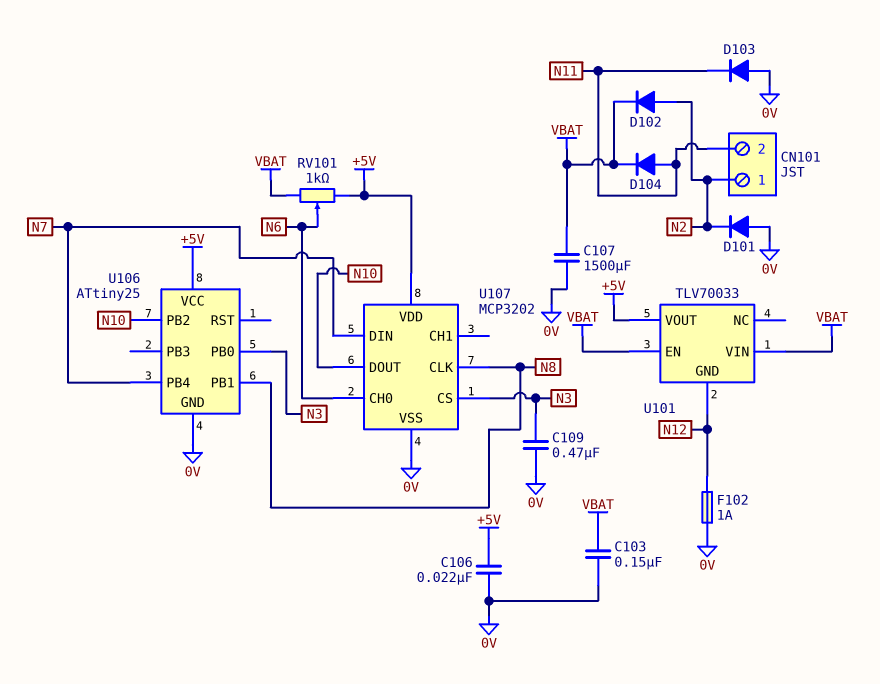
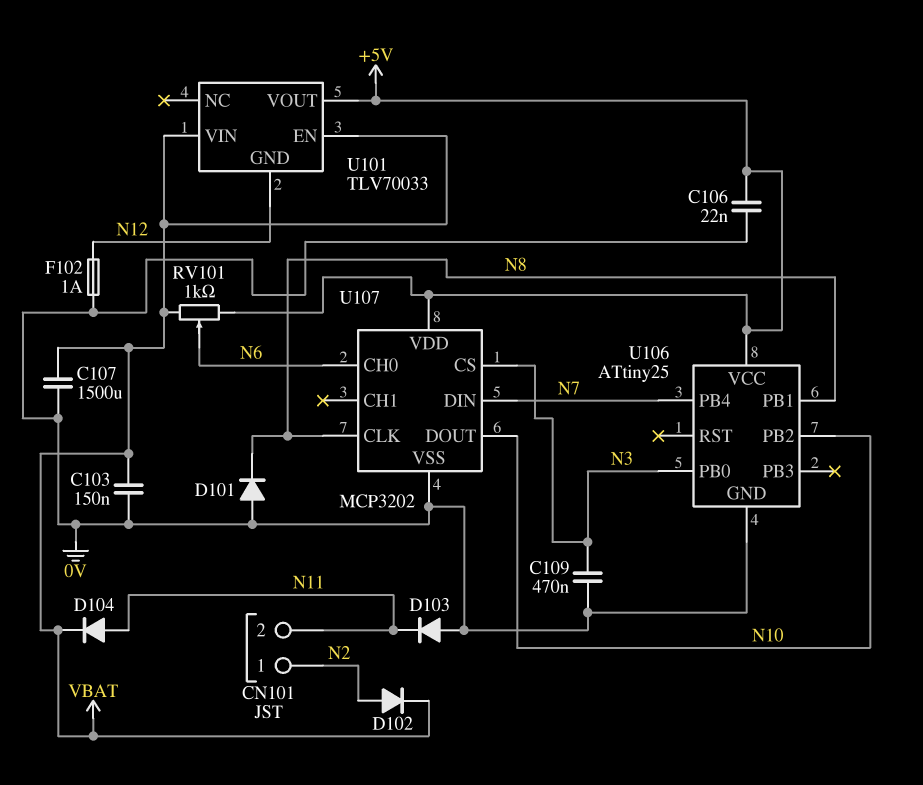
D101: diode (A 0V, K N2) -> diode (A 0V, K N8)

